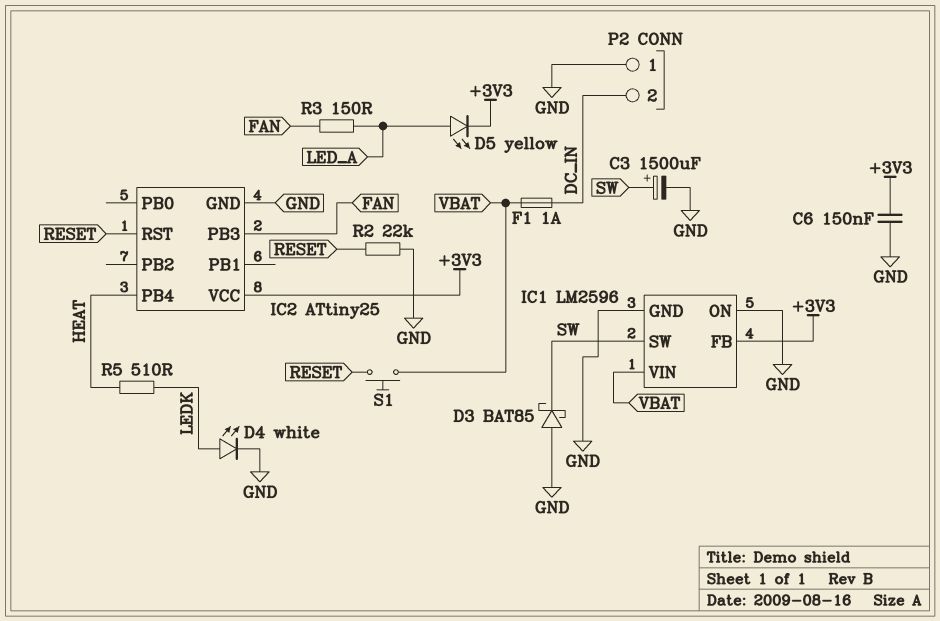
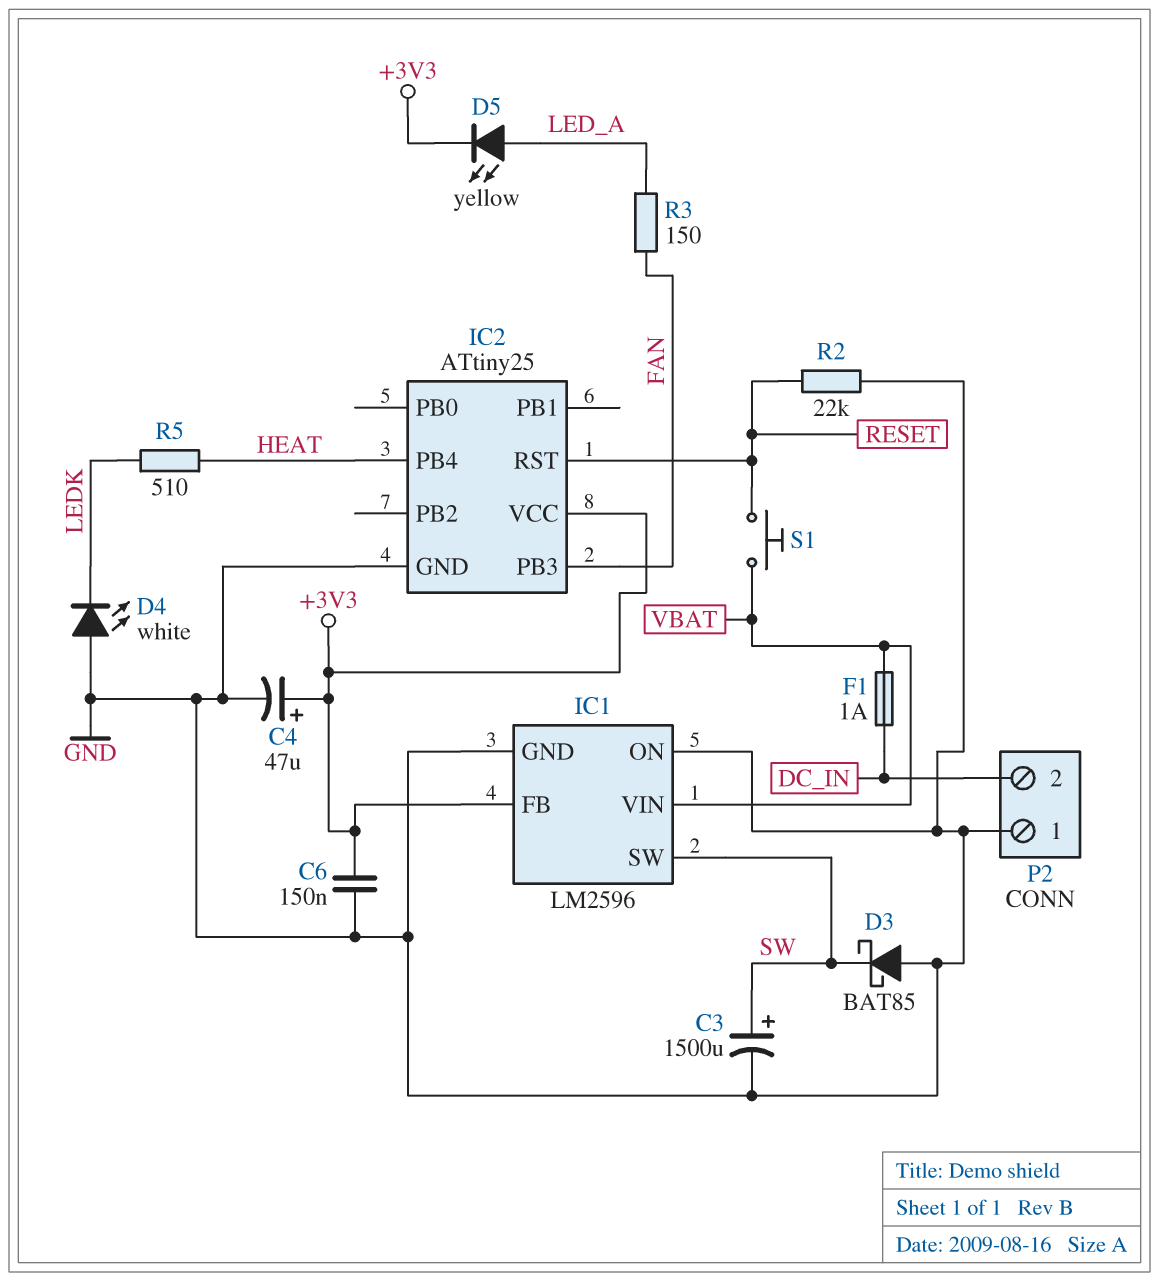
C4: none -> 47uF (plus +3V3, minus GND)
D4: LED white (A LEDK, K GND) -> LED white (A GND, K LEDK)

